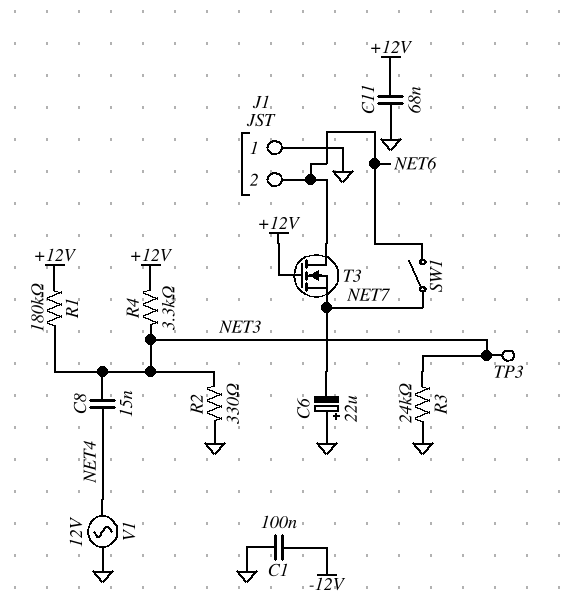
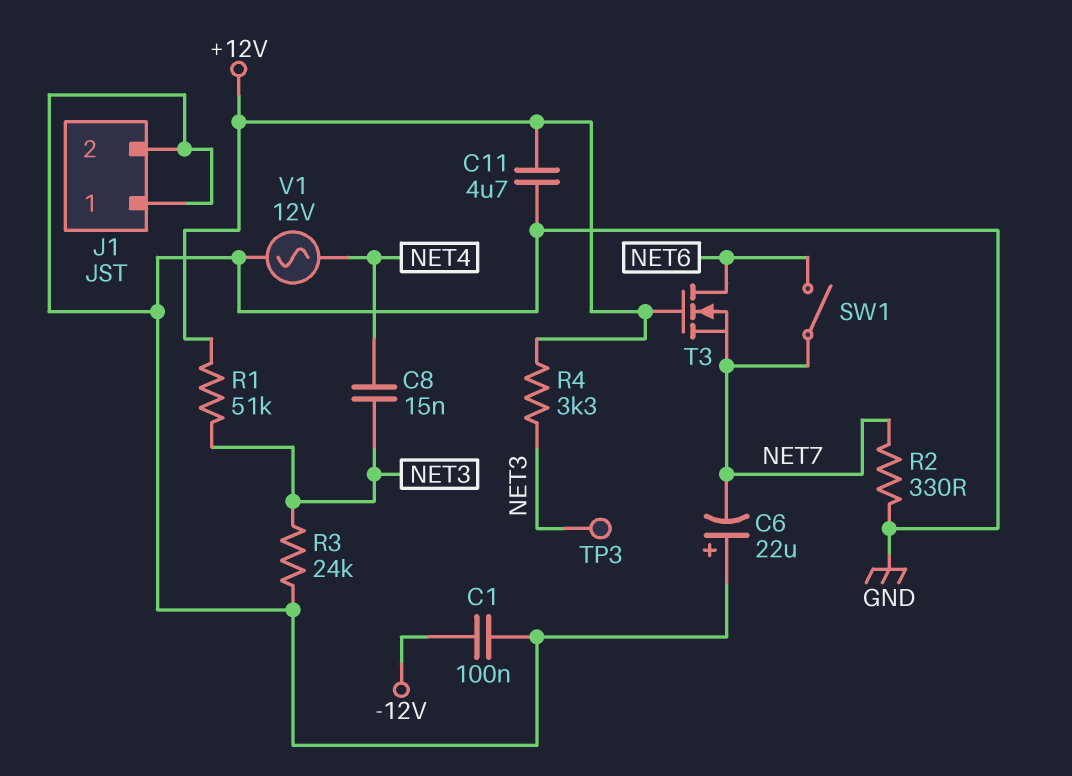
C11: 68nF (+12V, GND) -> 4.7uF (+12V, GND)
J1 pin 2: NET6 -> GND
R1: 180k (+12V, NET3) -> 51k (+12V, NET3)
R2: 330 (GND, NET3) -> 330 (GND, NET7)

